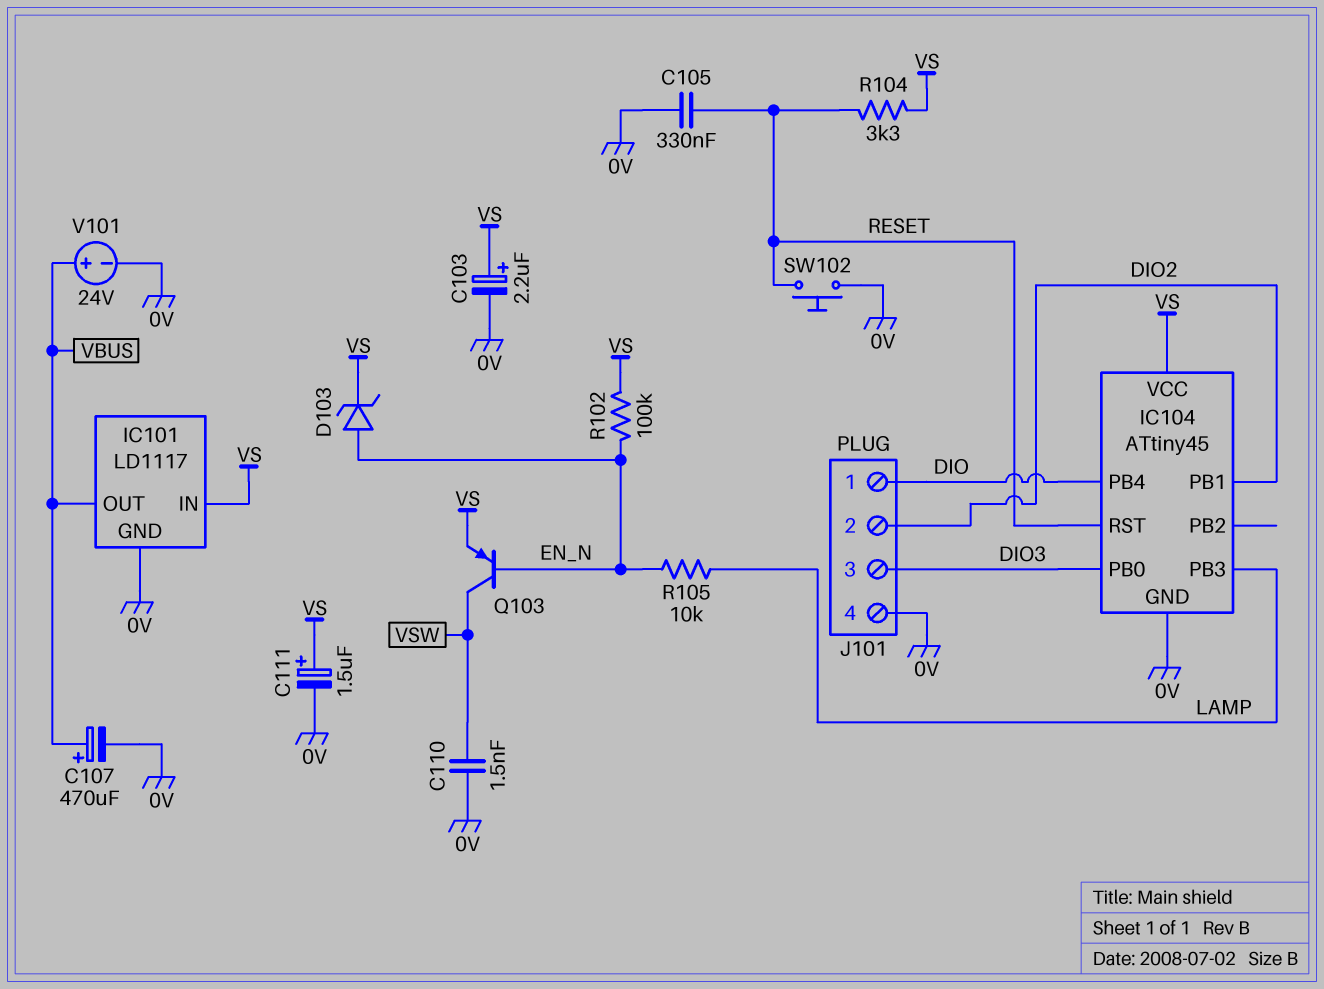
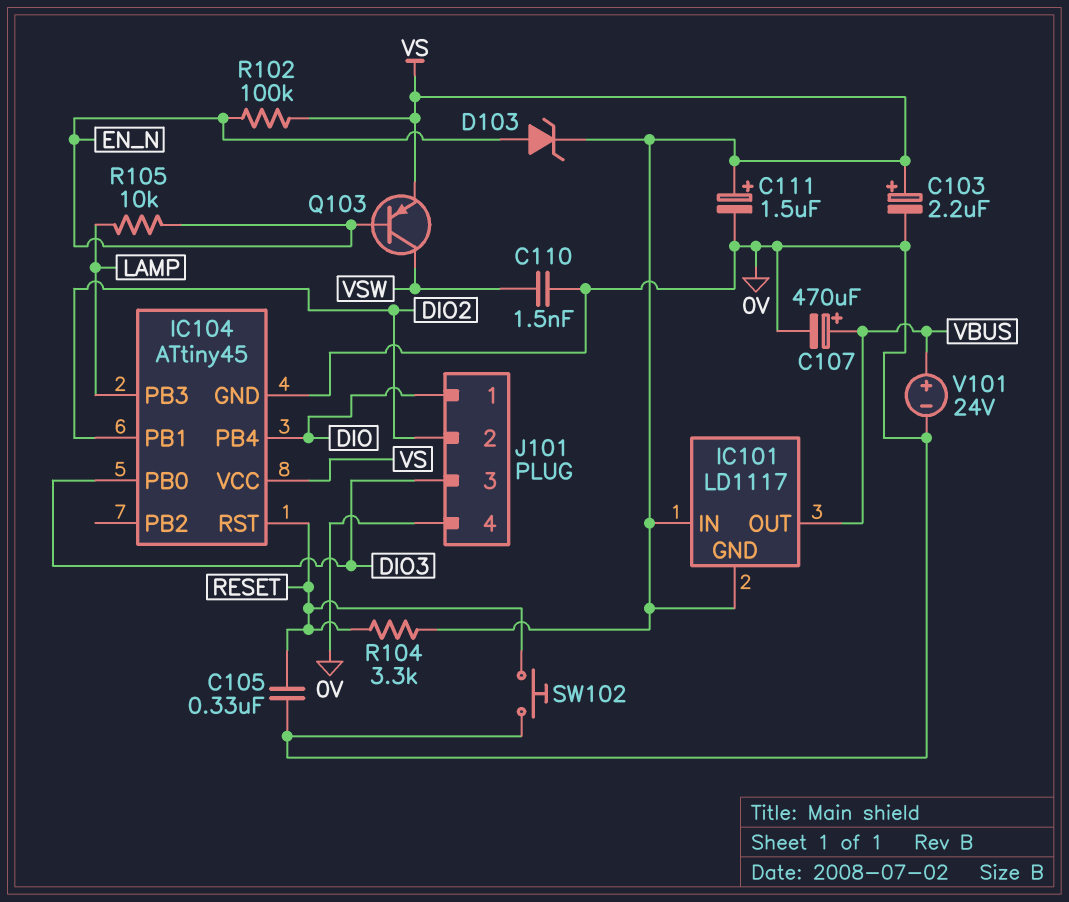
IC101 pin GND: 0V -> VS

